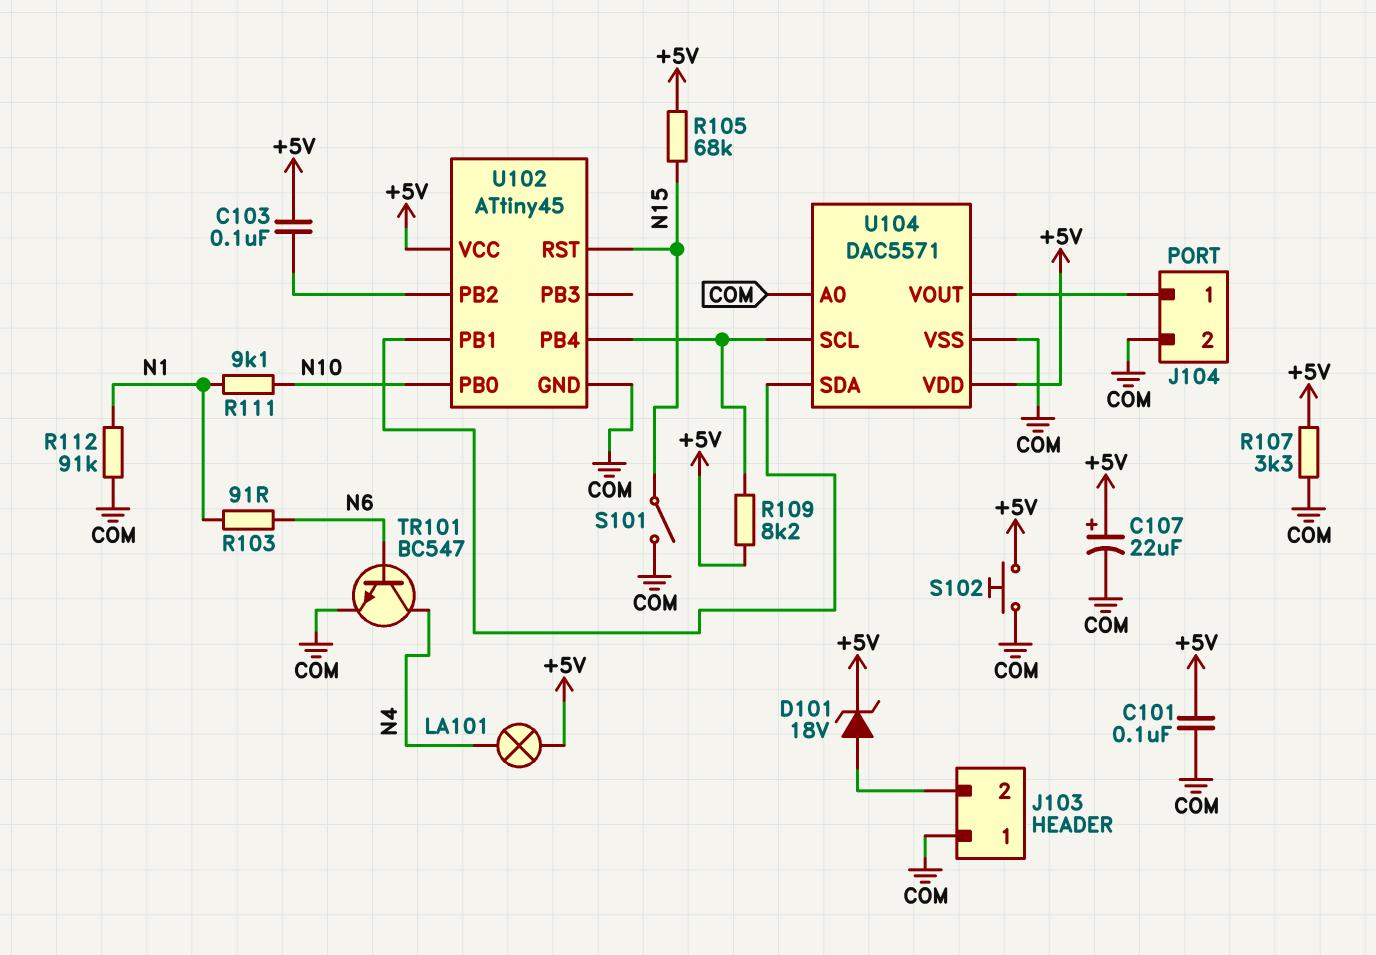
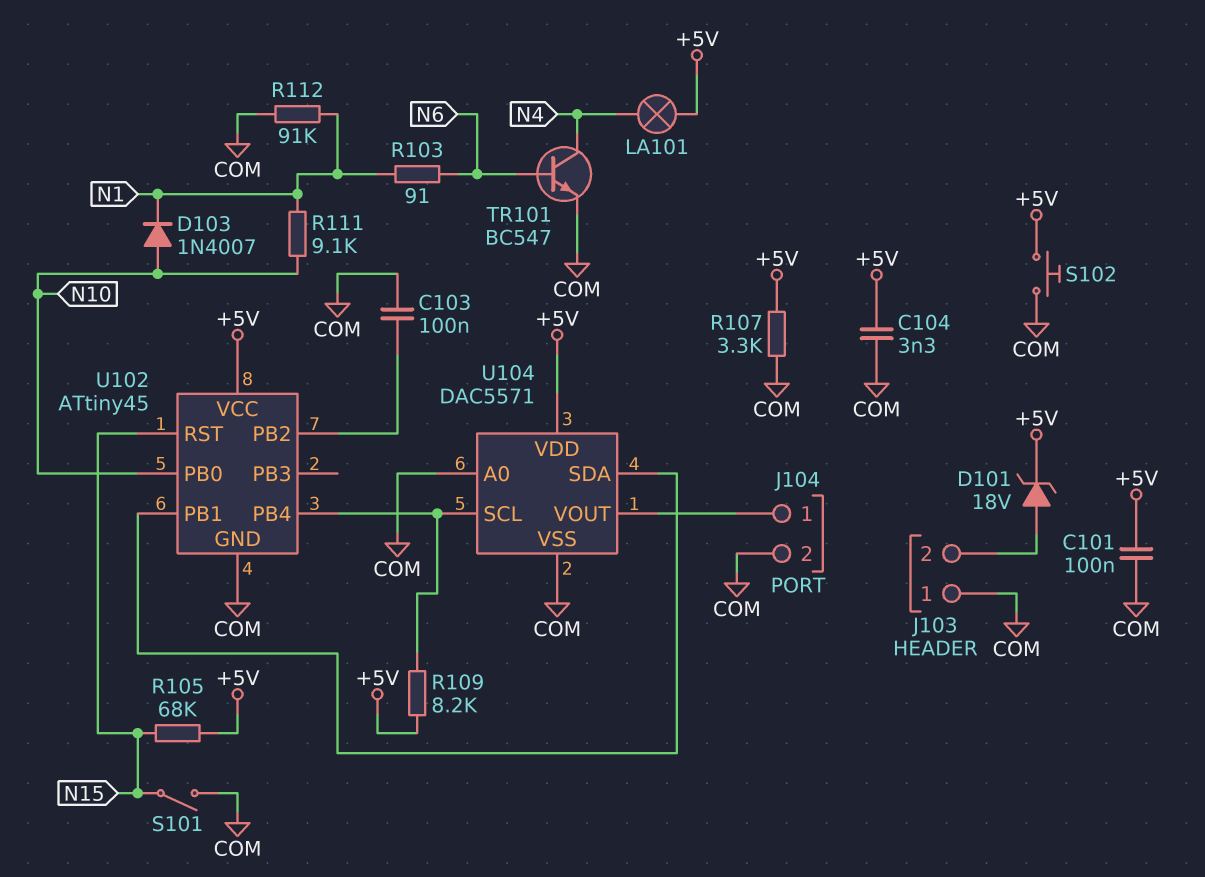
C103: 100nF (+5V, U102/PB2) -> 100nF (COM, U102/PB2)
C104: none -> 3.3nF (+5V, COM)
C107: 22uF (plus +5V, minus COM) -> none
D103: none -> diode 1N4007 (A N10, K N1)

